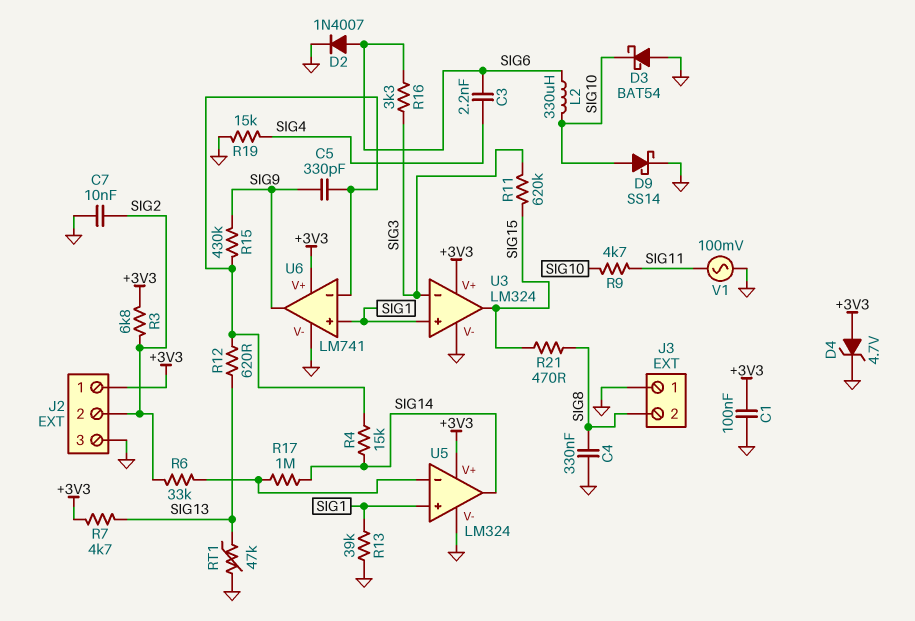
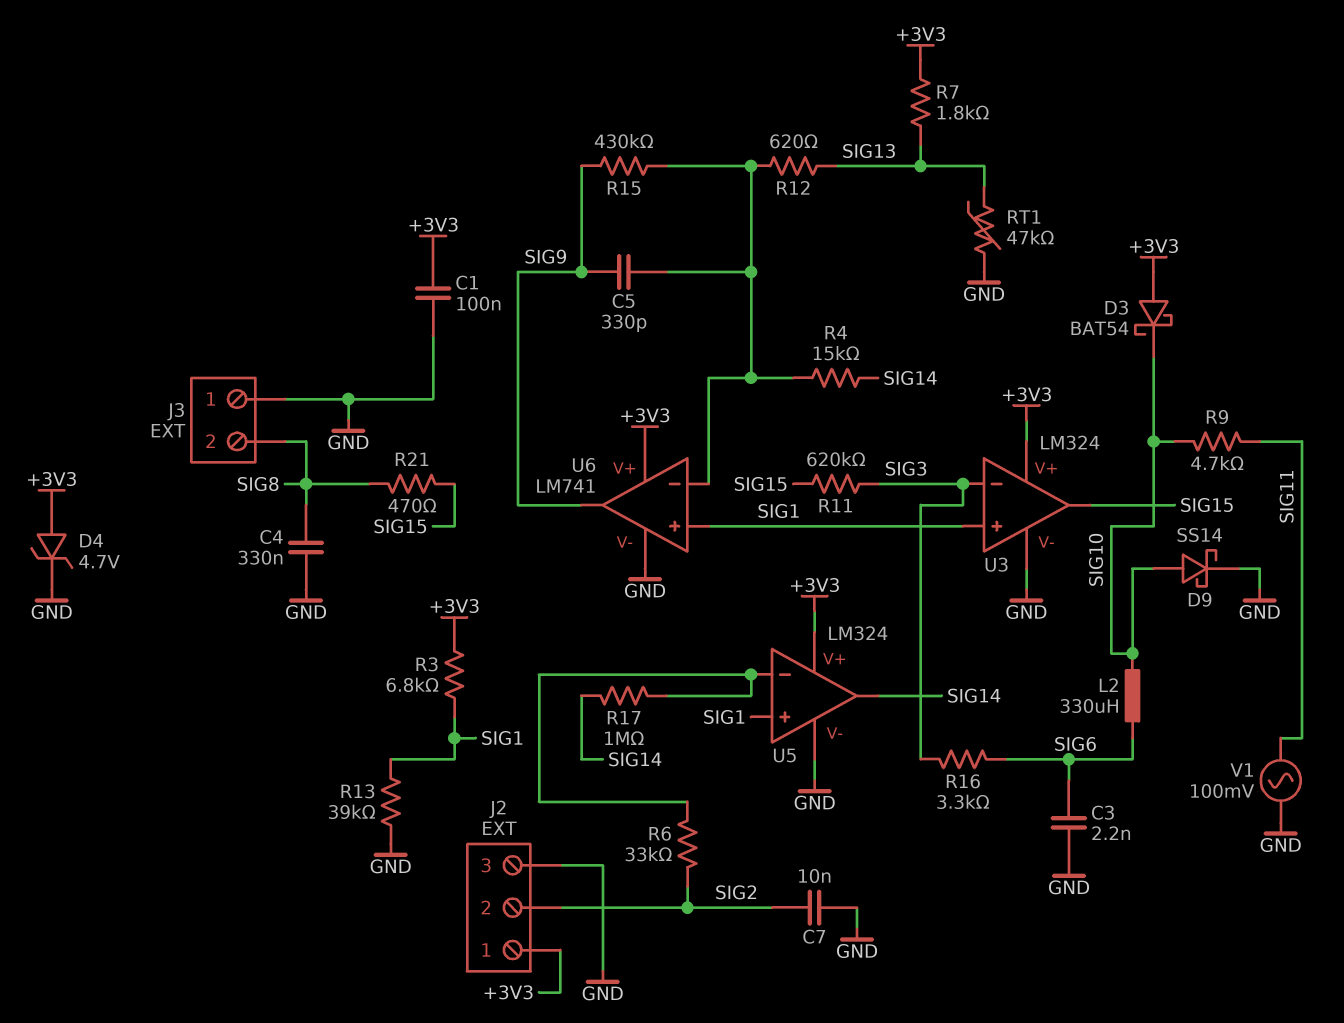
C3: 2.2nF (SIG4, SIG6) -> 2.2nF (GND, SIG6)
D2: diode 1N4007 (A SIG6, K GND) -> none
D3: schottky BAT54 (A GND, K SIG10) -> schottky BAT54 (A +3V3, K SIG10)
R3: 6.8k (+3V3, SIG2) -> 6.8k (+3V3, SIG1)
R7: 4.7k (+3V3, SIG13) -> 1.8k (+3V3, SIG13)
R19: 15k (GND, SIG4) -> none

